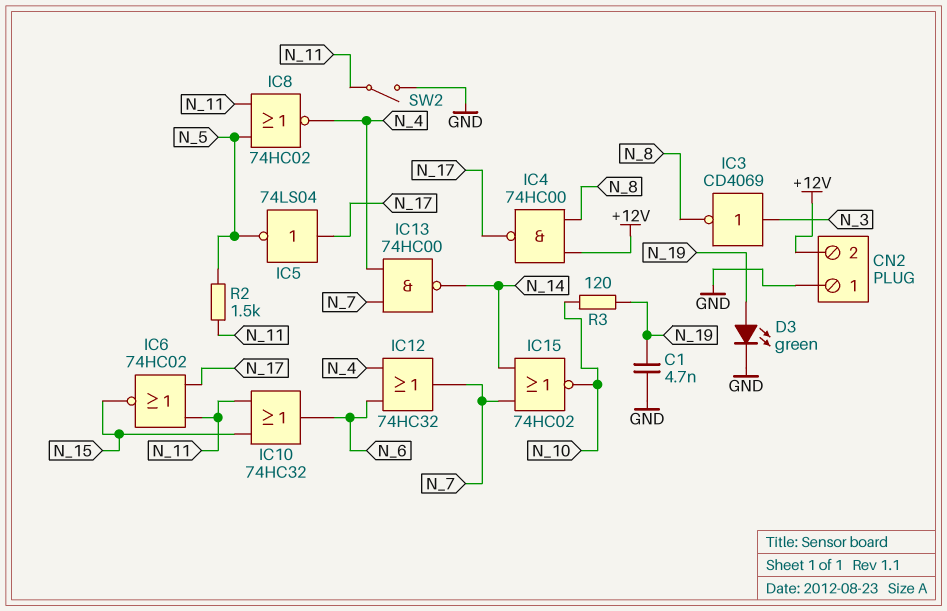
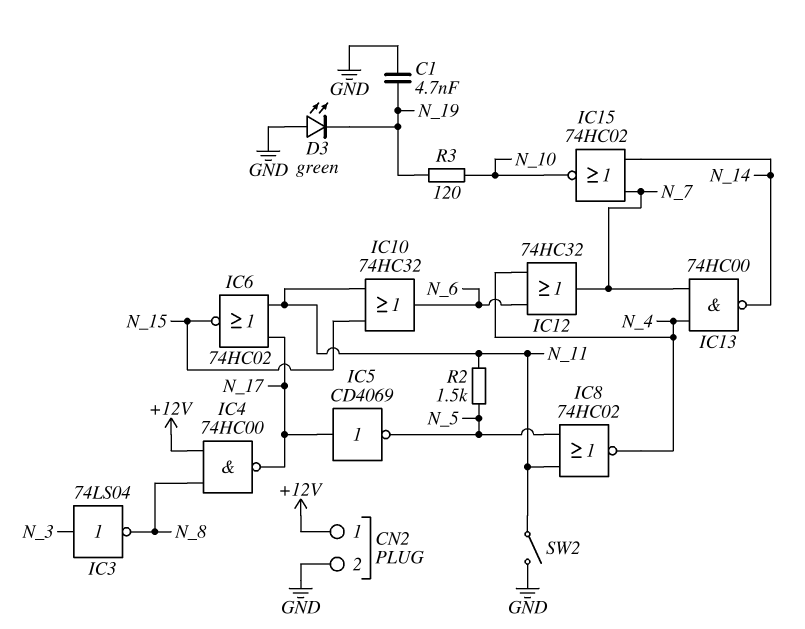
CN2 pin 1: GND -> +12V
CN2 pin 2: +12V -> GND
D3: LED green (A N_19, K GND) -> LED green (A GND, K N_19)
IC3: NOT CD4069 (in N_3, out N_8) -> NOT 74LS04 (in N_3, out N_8)
IC5: NOT 74LS04 (in N_17, out N_5) -> NOT CD4069 (in N_17, out N_5)

